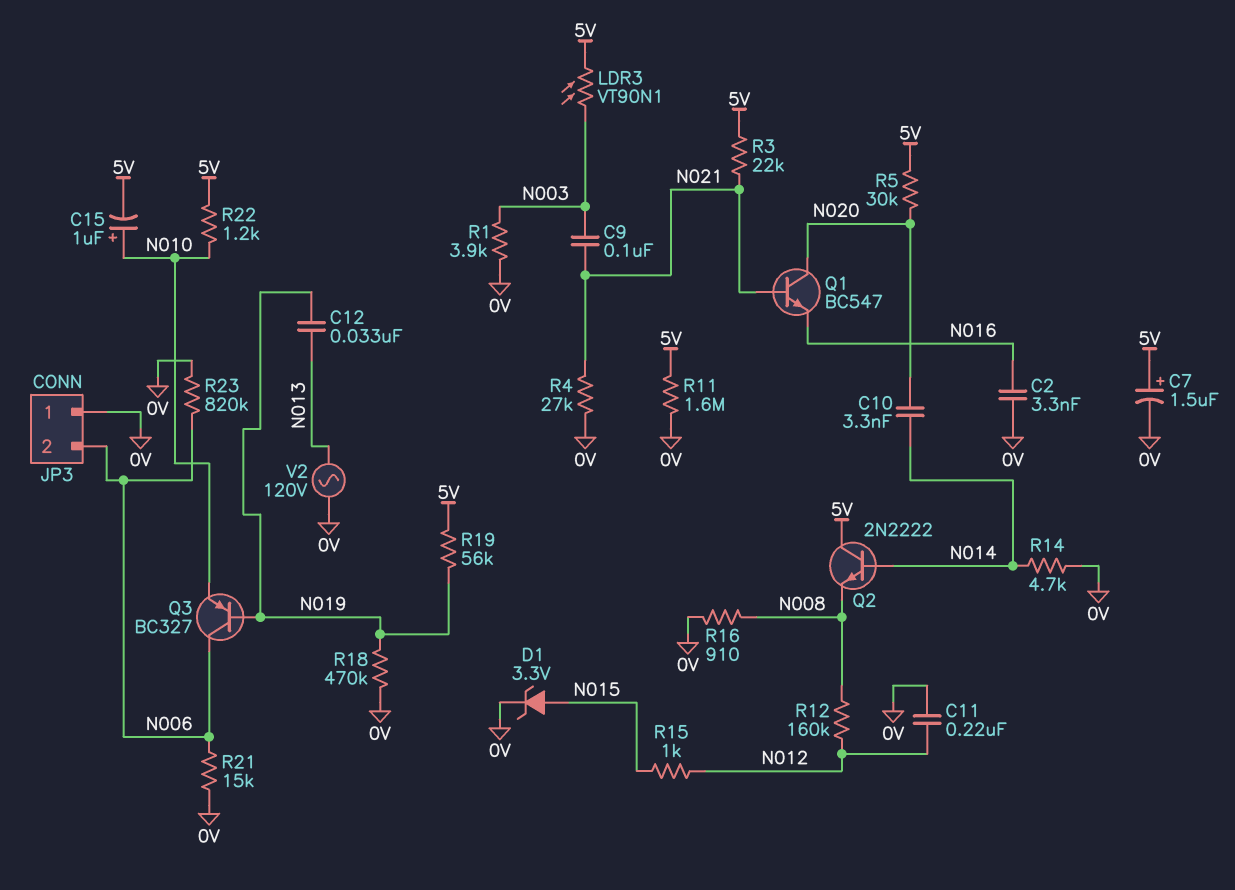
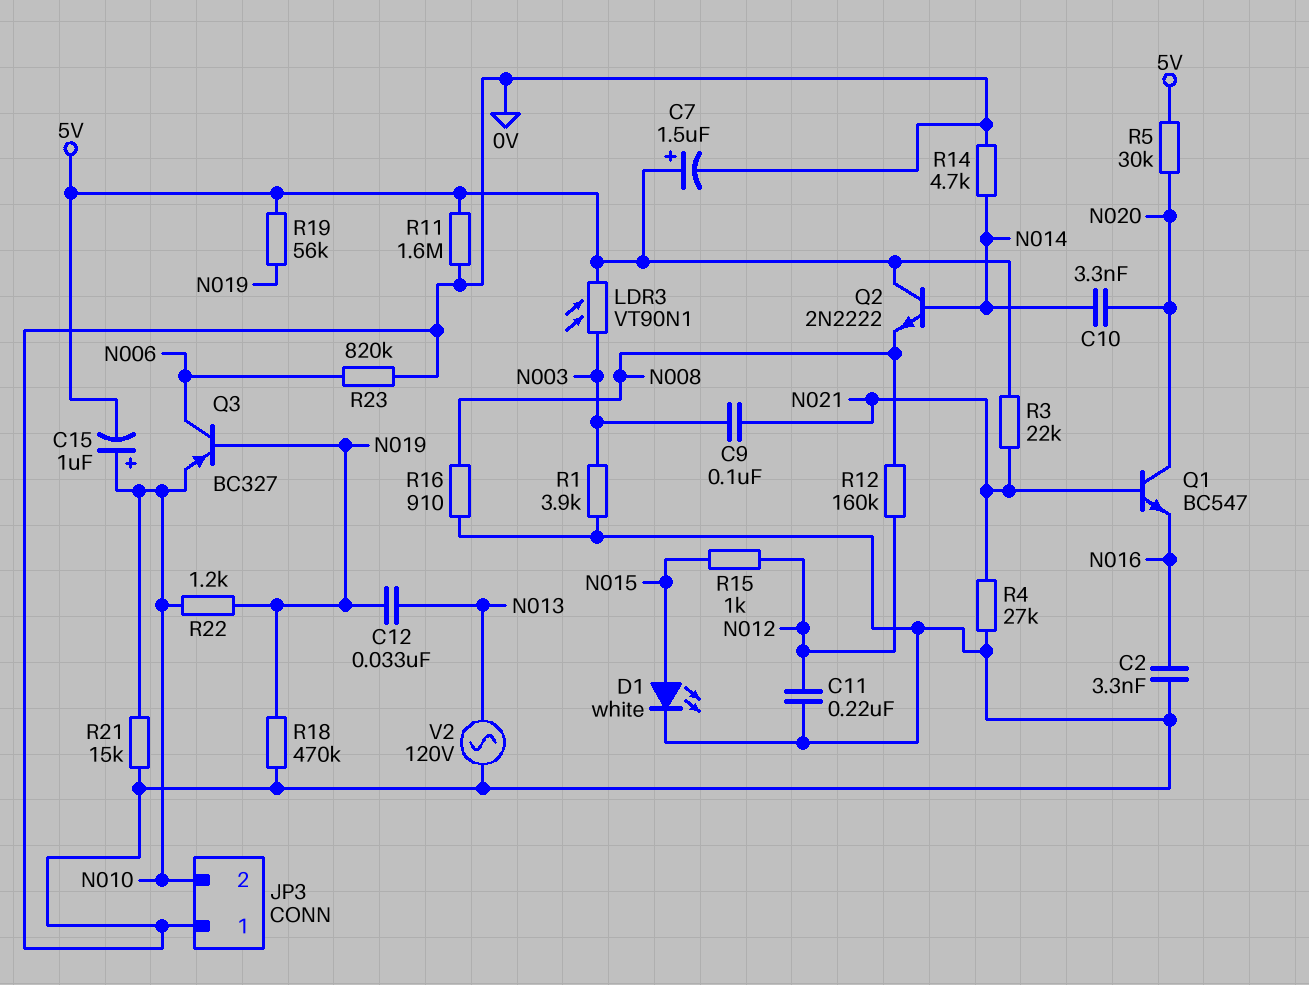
D1: zener 3.3V (A N015, K 0V) -> LED white (A N015, K 0V)
JP3 pin 2: N006 -> N010
R21: 15k (0V, N006) -> 15k (0V, N010)
R22: 1.2k (5V, N010) -> 1.2k (N010, N019)

